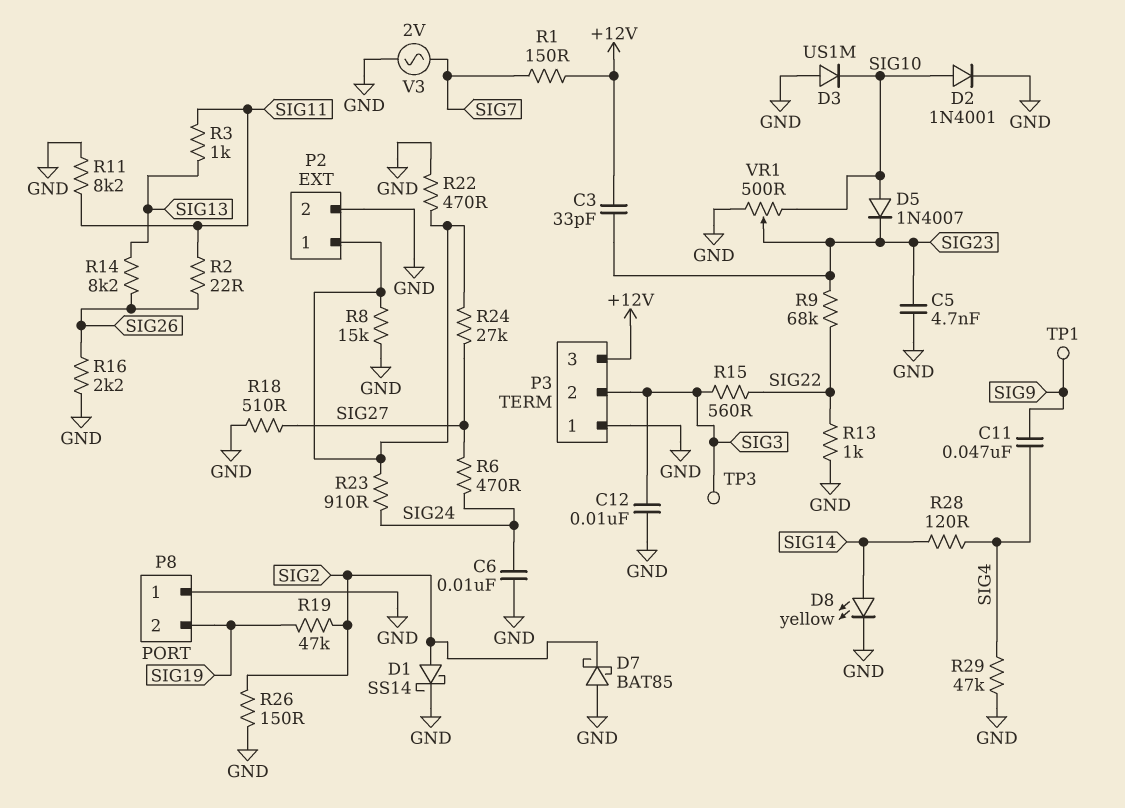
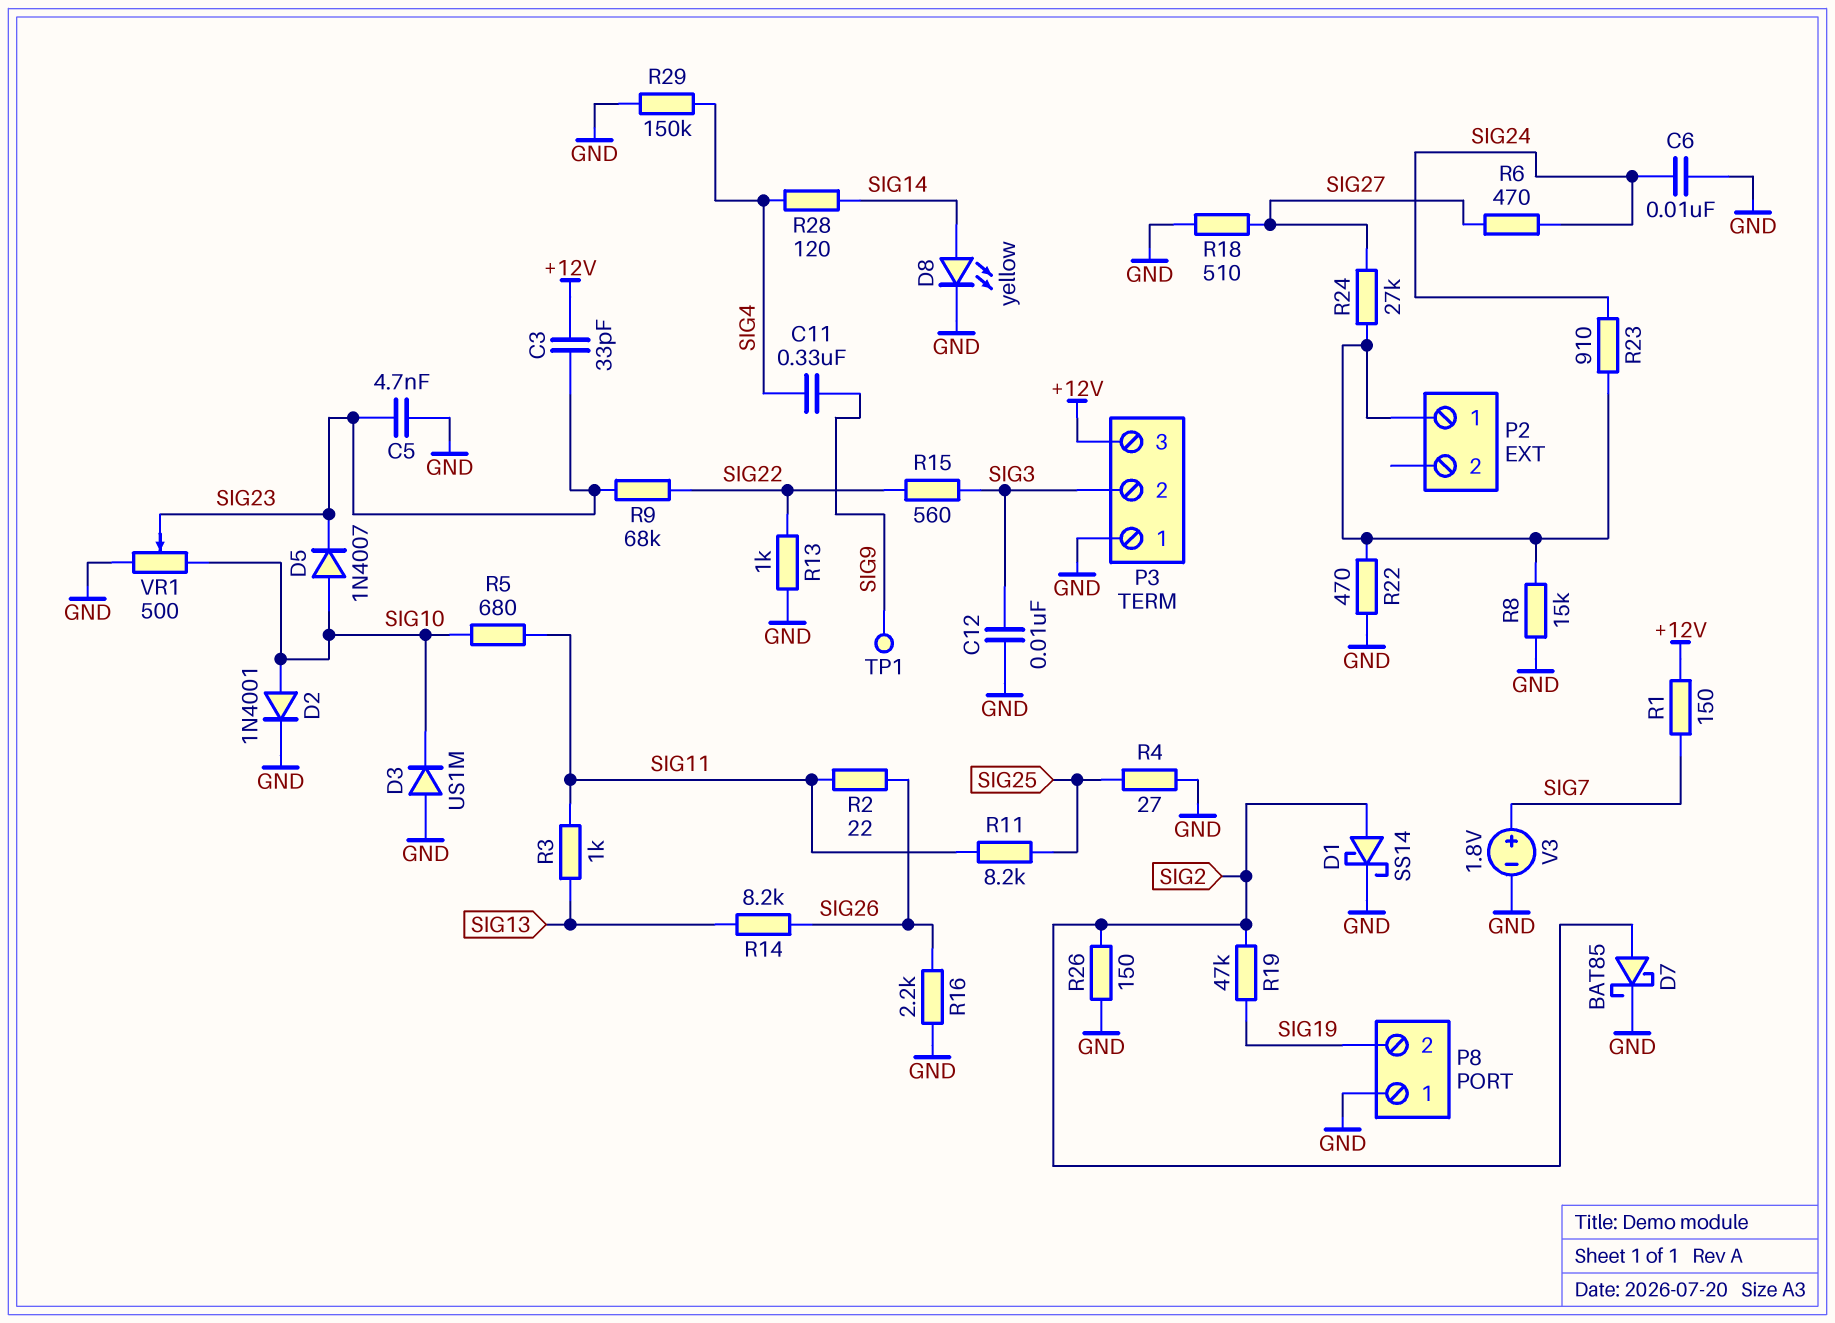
C11: 47nF (SIG4, SIG9) -> 330nF (SIG4, SIG9)
D7: schottky BAT85 (A GND, K SIG2) -> schottky BAT85 (A SIG2, K GND)
P2 pin 2: GND -> none
R4: none -> 27 (GND, SIG25)
R5: none -> 680 (SIG10, SIG11)
R11: 8.2k (GND, SIG11) -> 8.2k (SIG11, SIG25)
R29: 47k (GND, SIG4) -> 150k (GND, SIG4)
TP3: test point (SIG3) -> none
V3: AC 2V (GND, SIG7) -> 1.8V (plus SIG7, minus GND)

